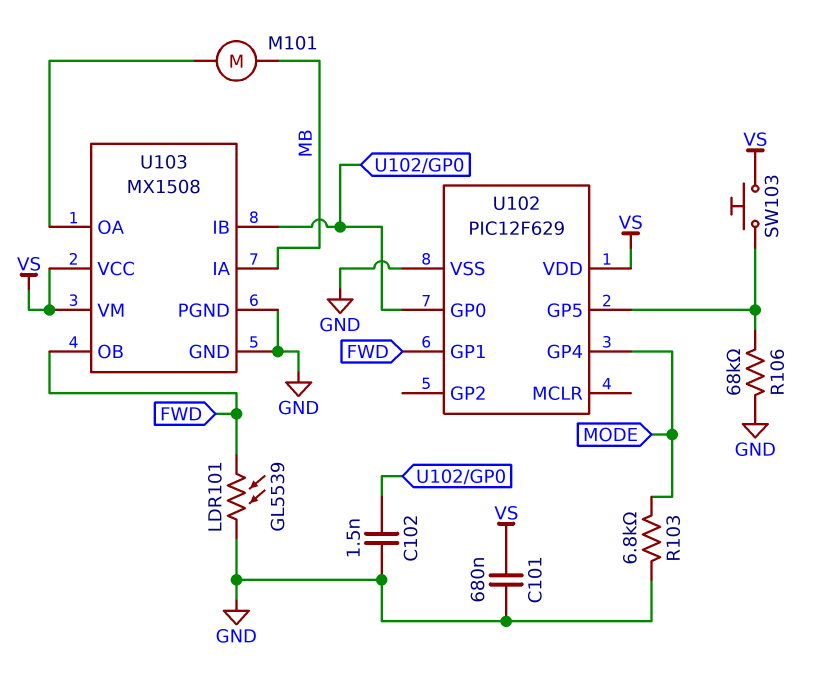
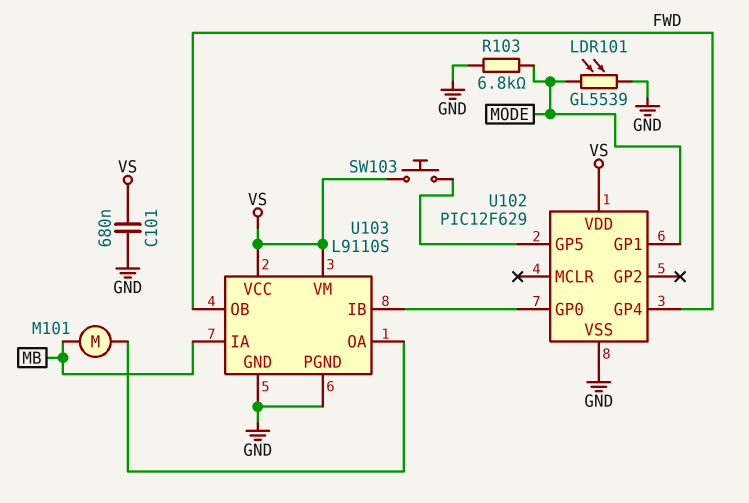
C102: 1.5nF (GND, U102/GP0) -> none
LDR101: GL5539 (FWD, GND) -> GL5539 (GND, MODE)
R106: 68k (GND, U102/GP5) -> none
U102 pin GP1: FWD -> MODE
U102 pin GP4: MODE -> FWD
U103: MX1508 -> L9110S

